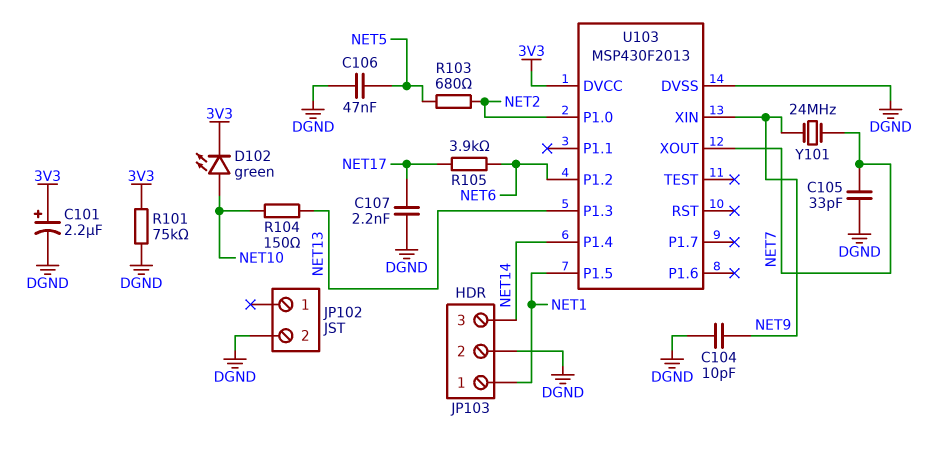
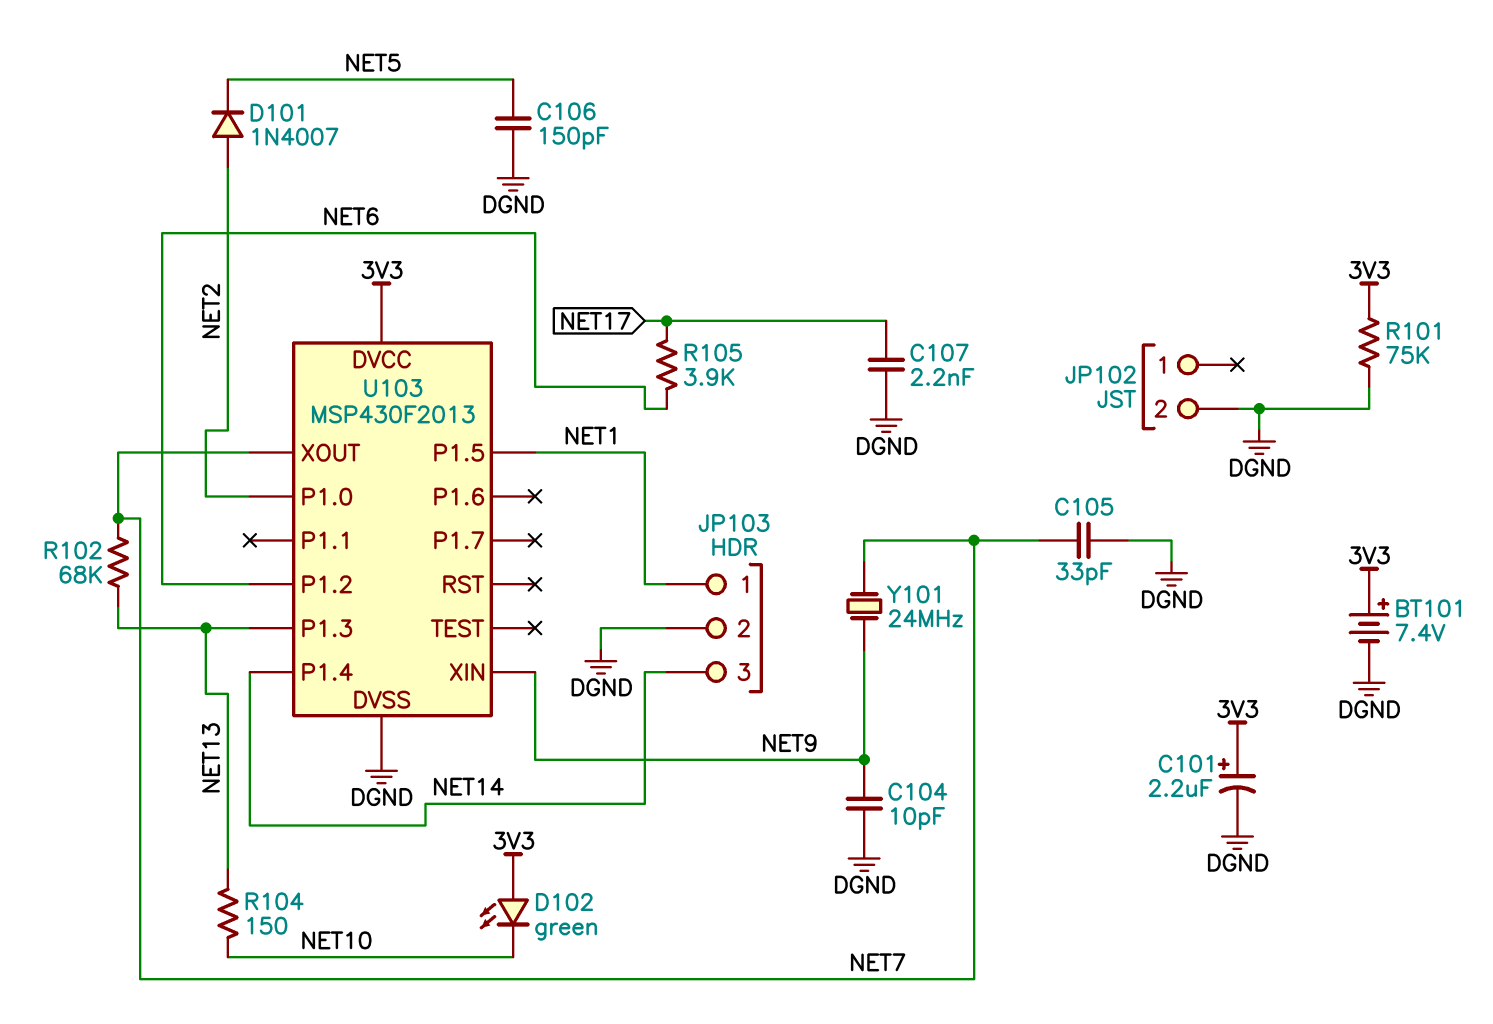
BT101: none -> 7.4V (plus 3V3, minus DGND)
C106: 47nF (DGND, NET5) -> 150pF (DGND, NET5)
D101: none -> diode 1N4007 (A NET2, K NET5)
D102: LED green (A NET10, K 3V3) -> LED green (A 3V3, K NET10)
R102: none -> 68k (NET7, NET13)
R103: 680 (NET2, NET5) -> none

